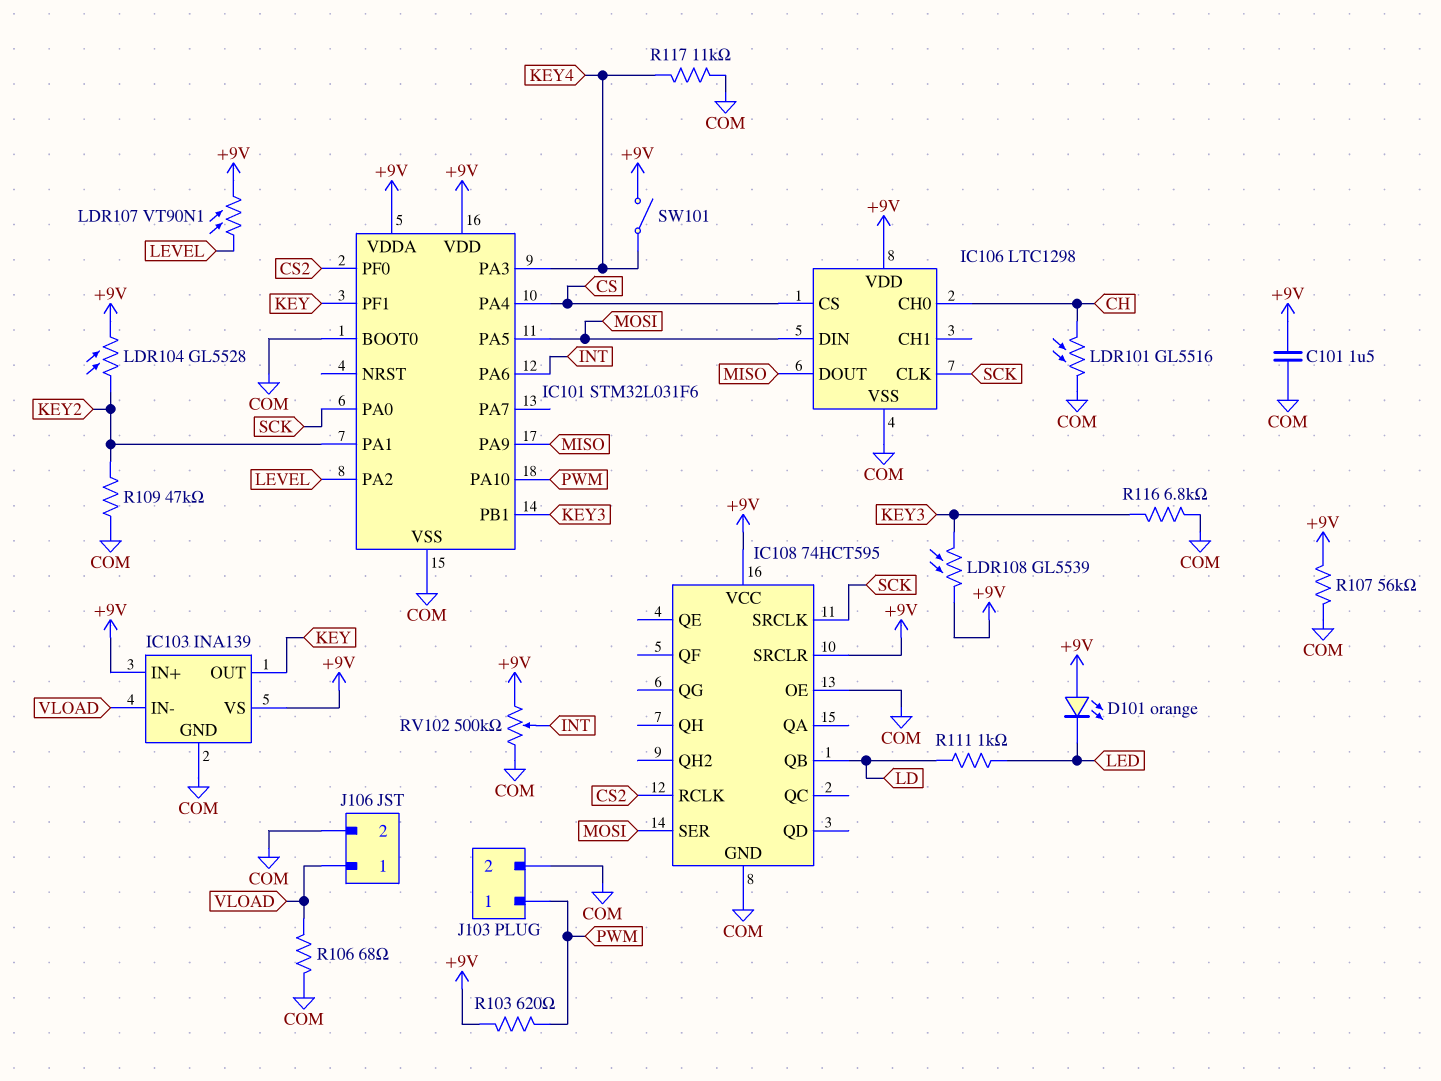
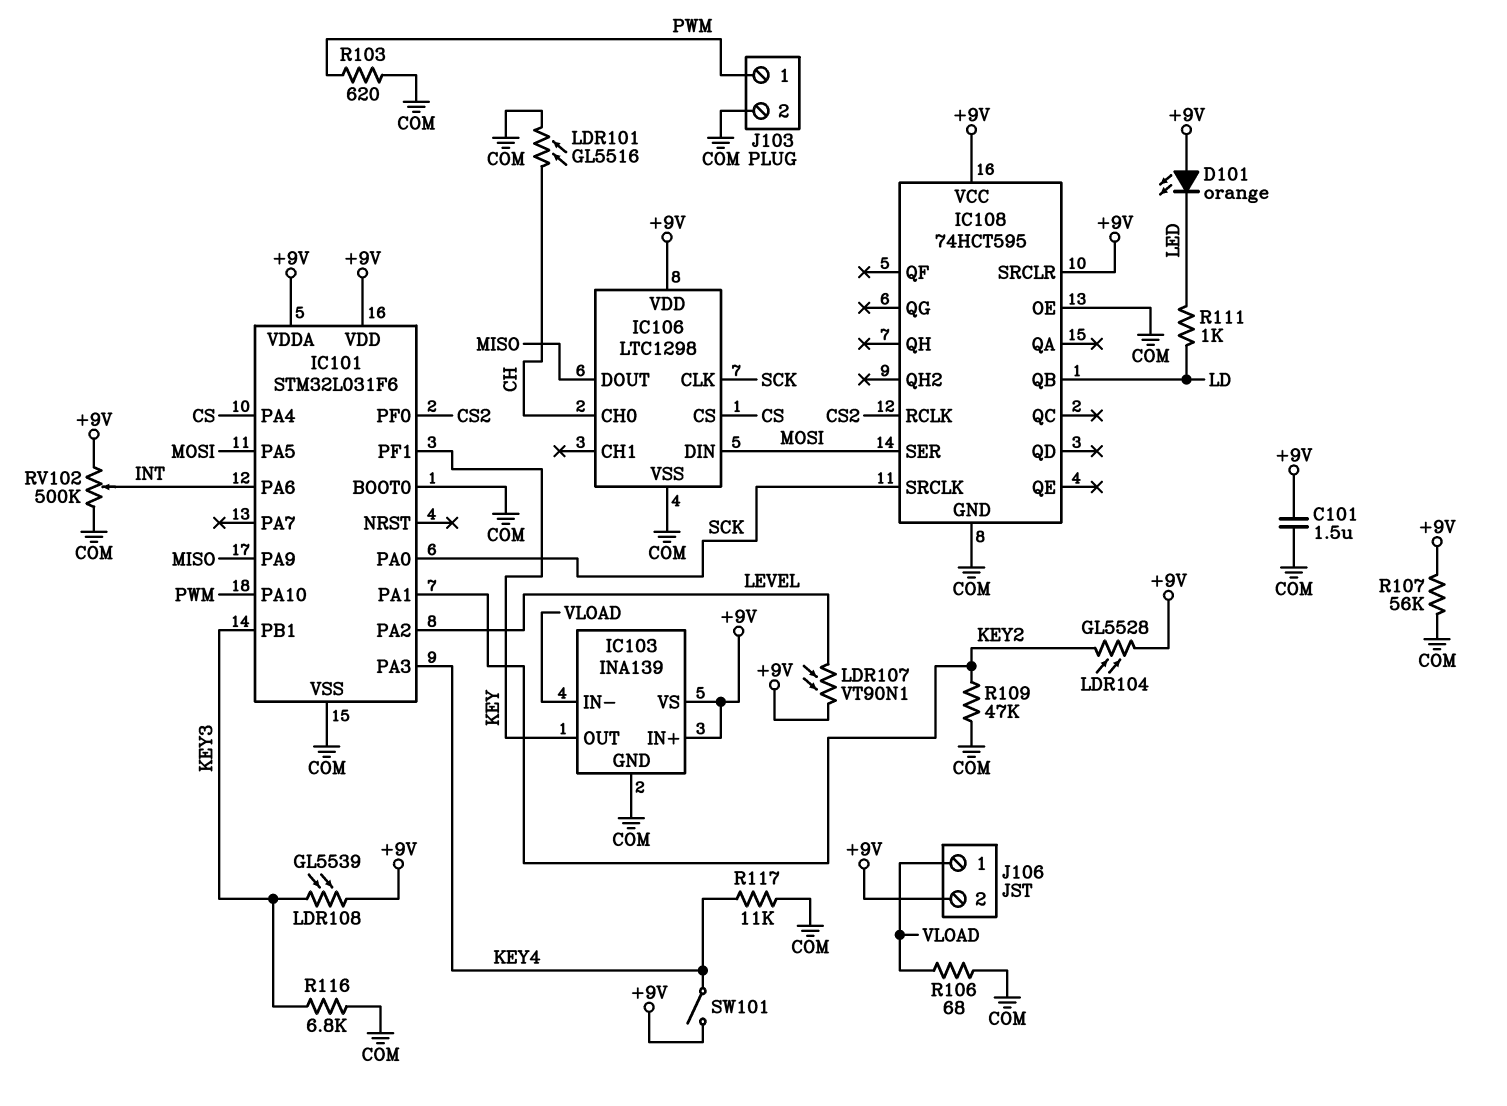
J106 pin 2: COM -> +9V
R103: 620 (+9V, PWM) -> 620 (COM, PWM)

